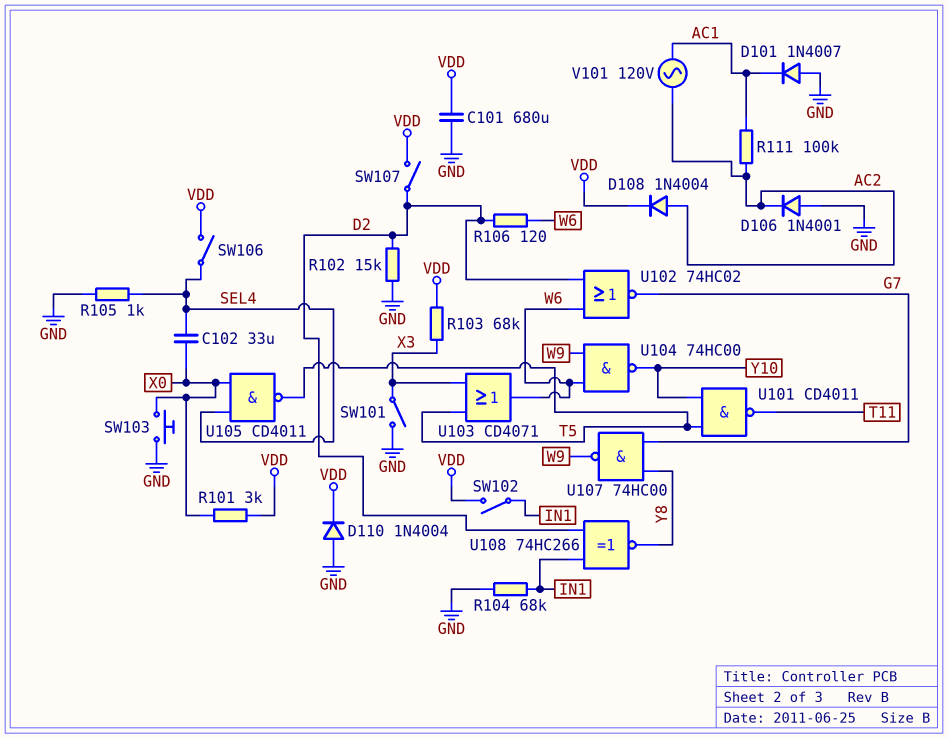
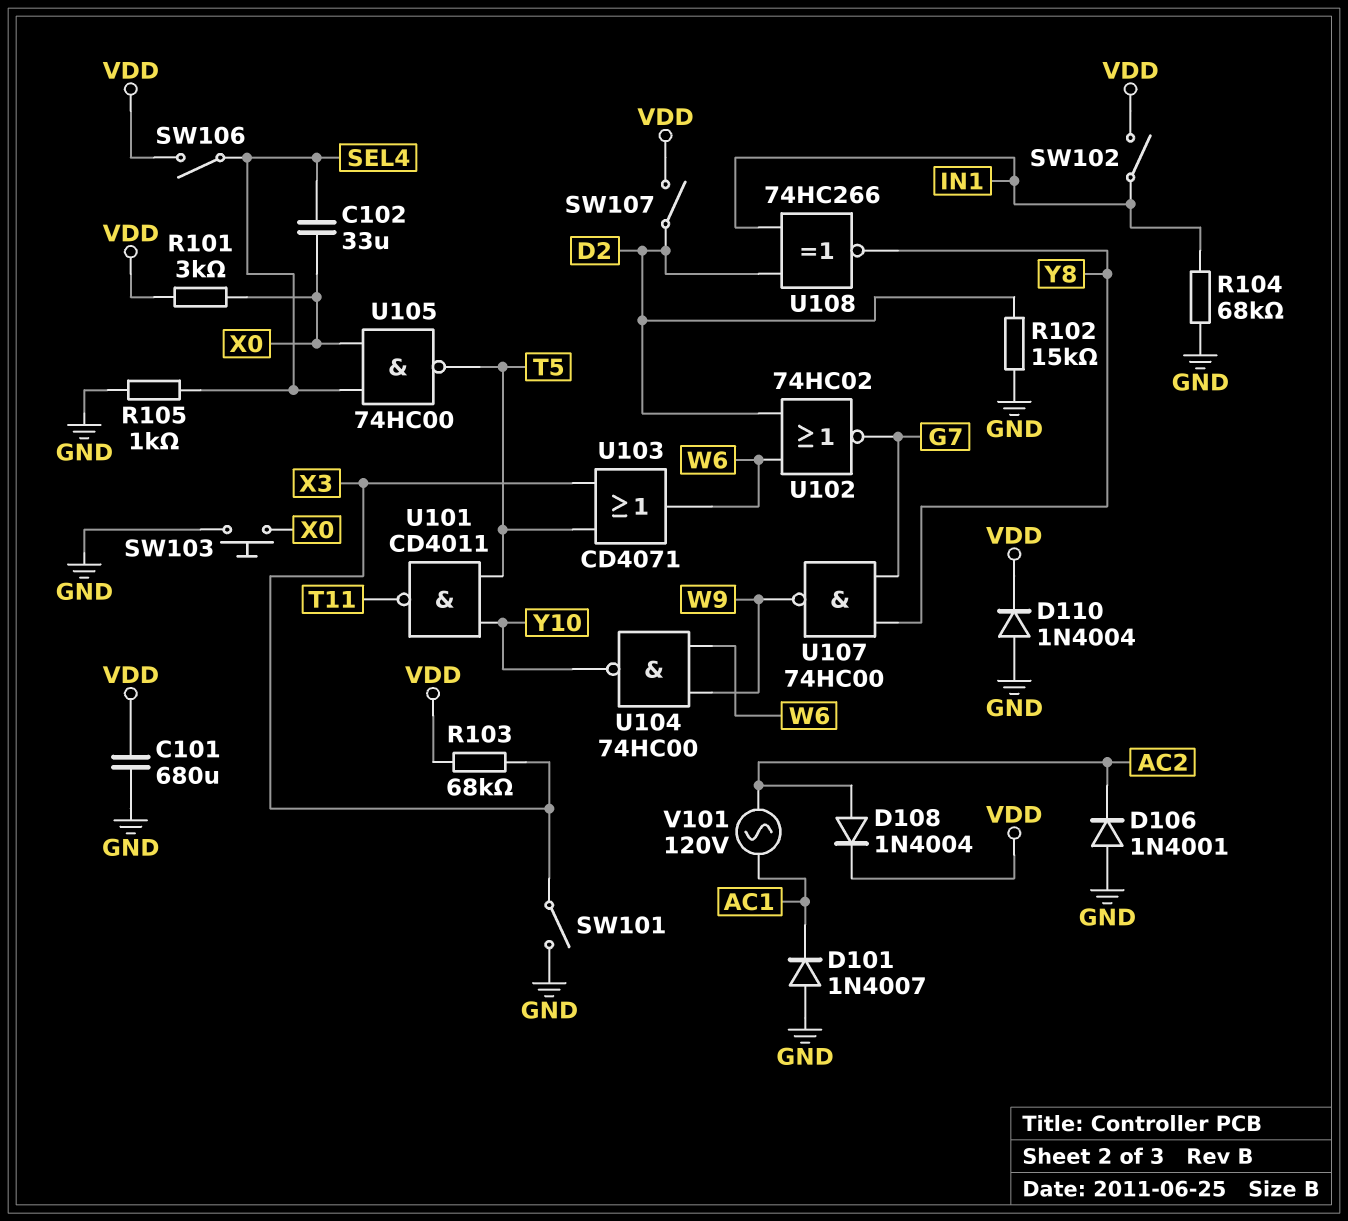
R106: 120 (D2, W6) -> none
R111: 100k (AC1, AC2) -> none
U105: NAND CD4011 (in SEL4, in X0, out T5) -> NAND 74HC00 (in SEL4, in X0, out T5)

